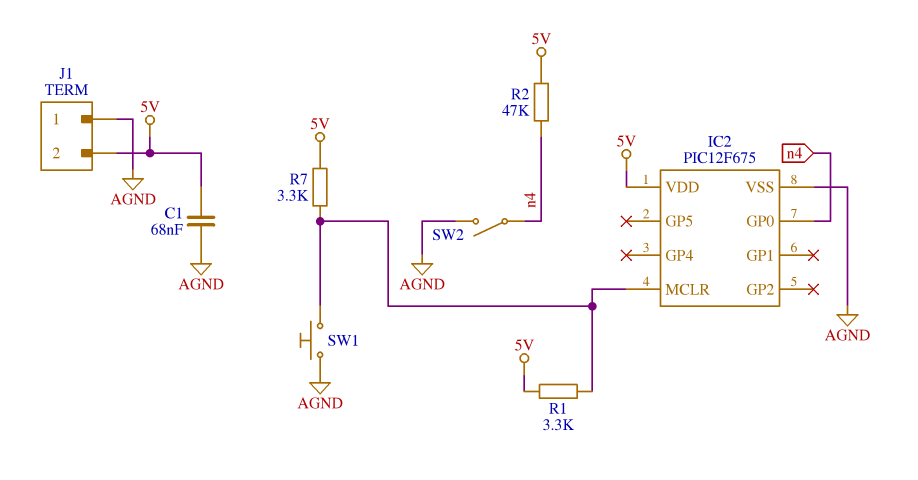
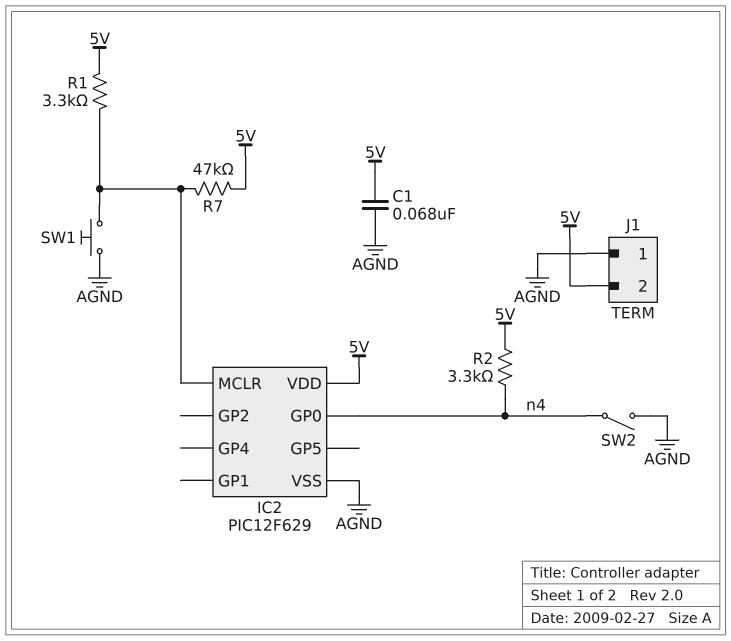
IC2: PIC12F675 -> PIC12F629
R2: 47k (5V, n4) -> 3.3k (5V, n4)
R7: 3.3k (5V, IC2/MCLR) -> 47k (5V, IC2/MCLR)

